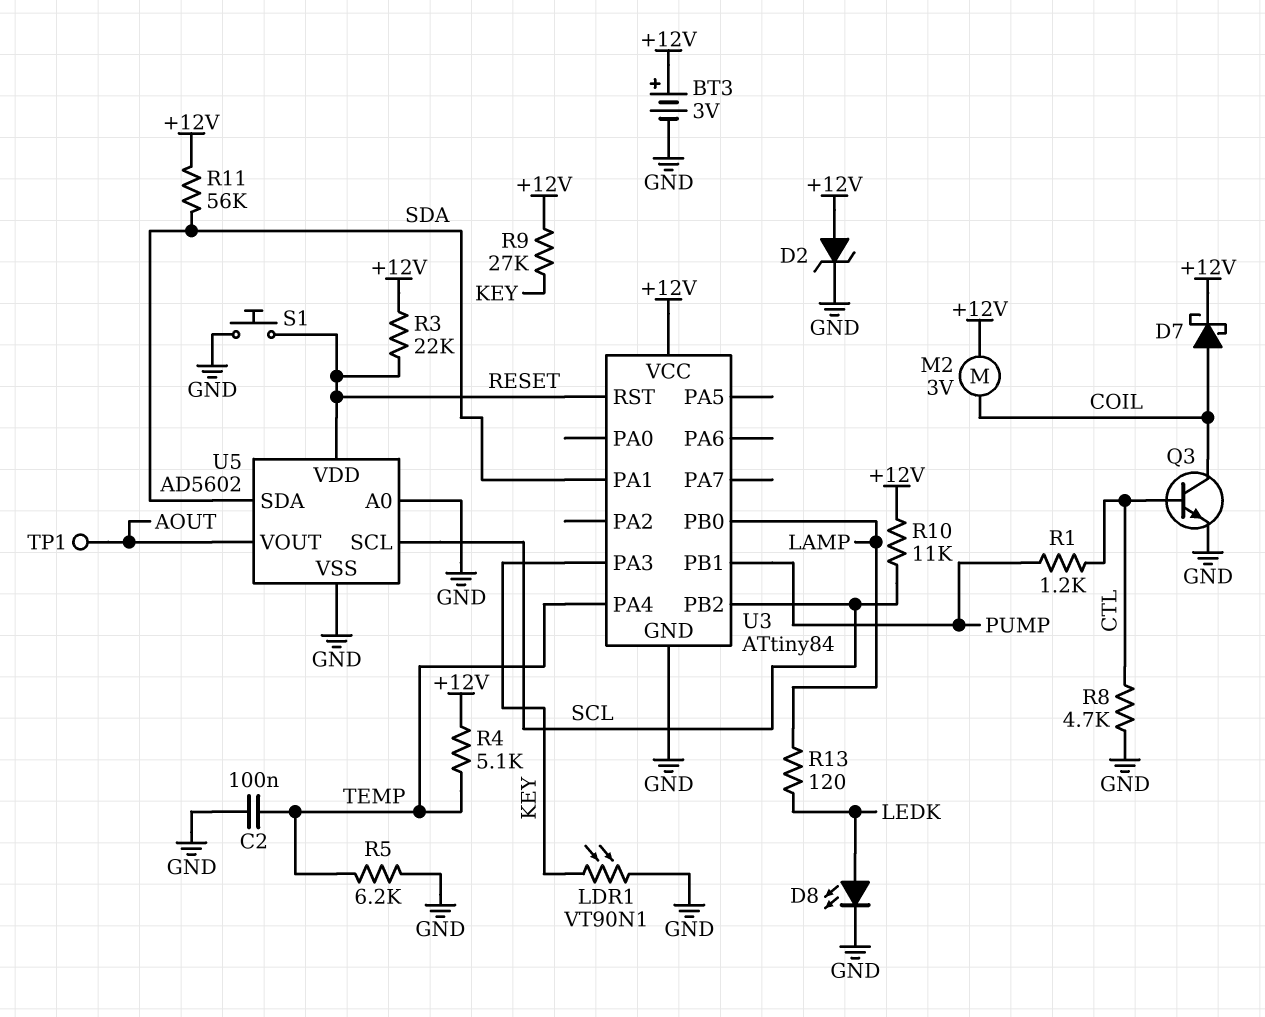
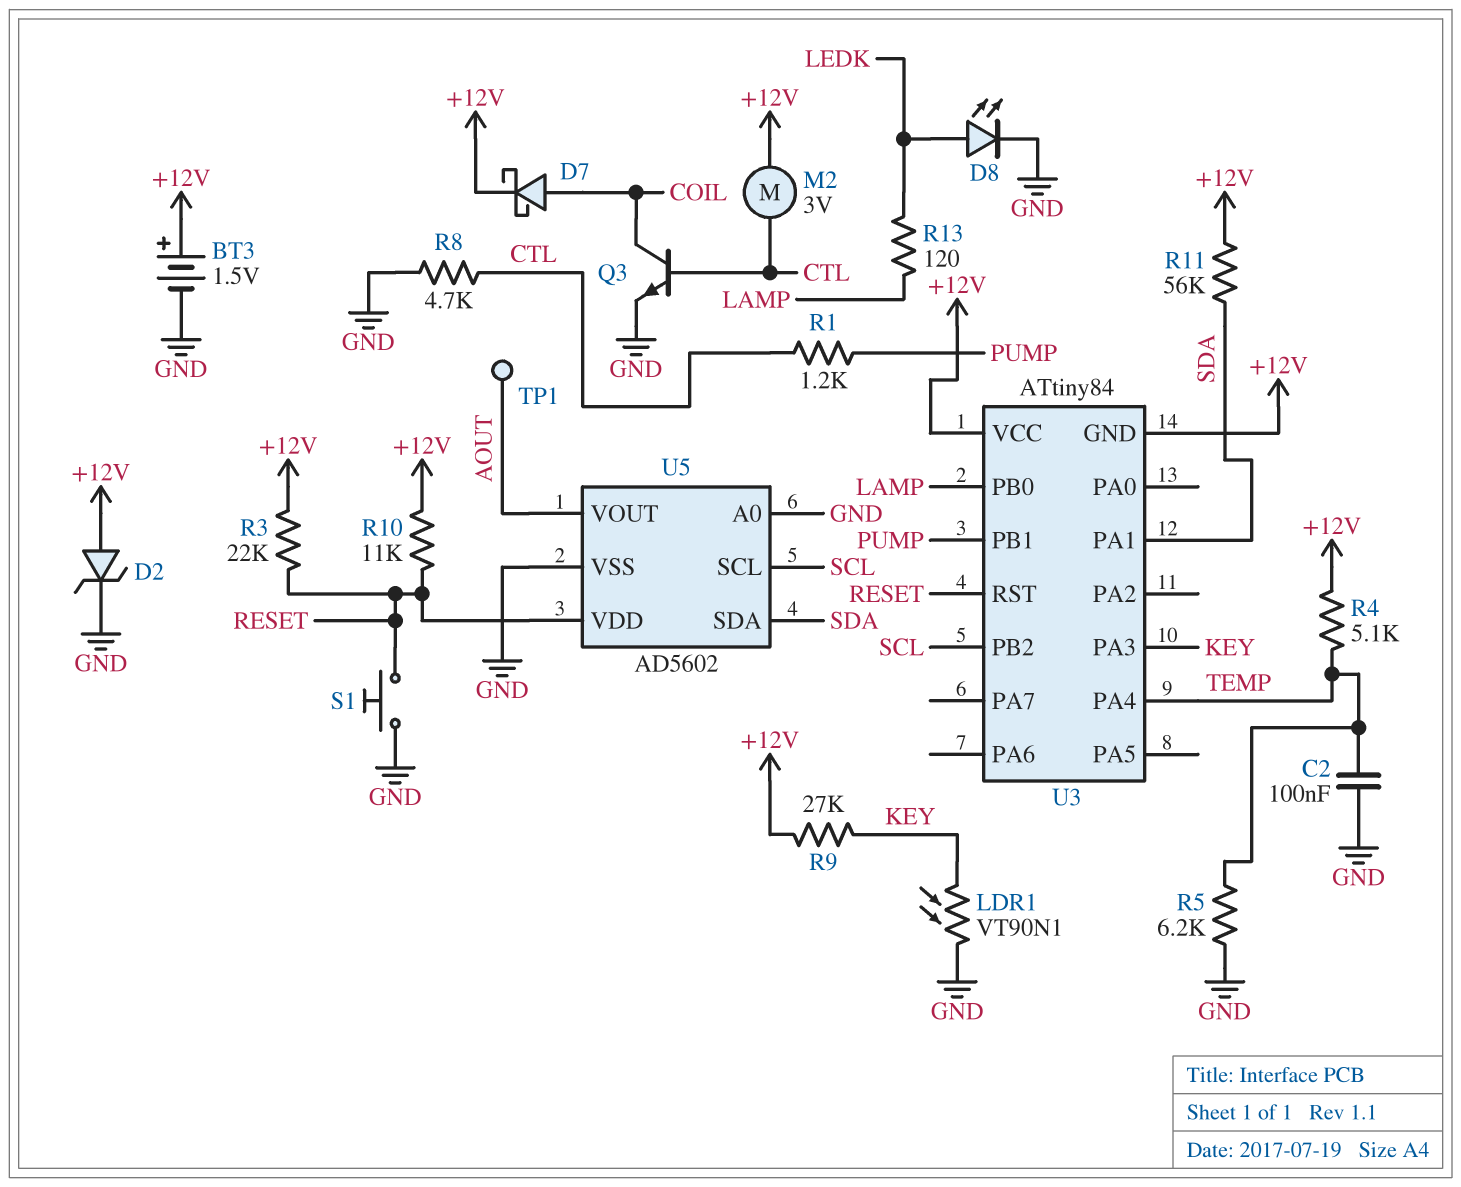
BT3: 3V (plus +12V, minus GND) -> 1.5V (plus +12V, minus GND)
M2: motor 3V (+12V, COIL) -> motor 3V (+12V, CTL)
R10: 11k (+12V, SCL) -> 11k (+12V, RESET)
U3 pin GND: GND -> +12V

